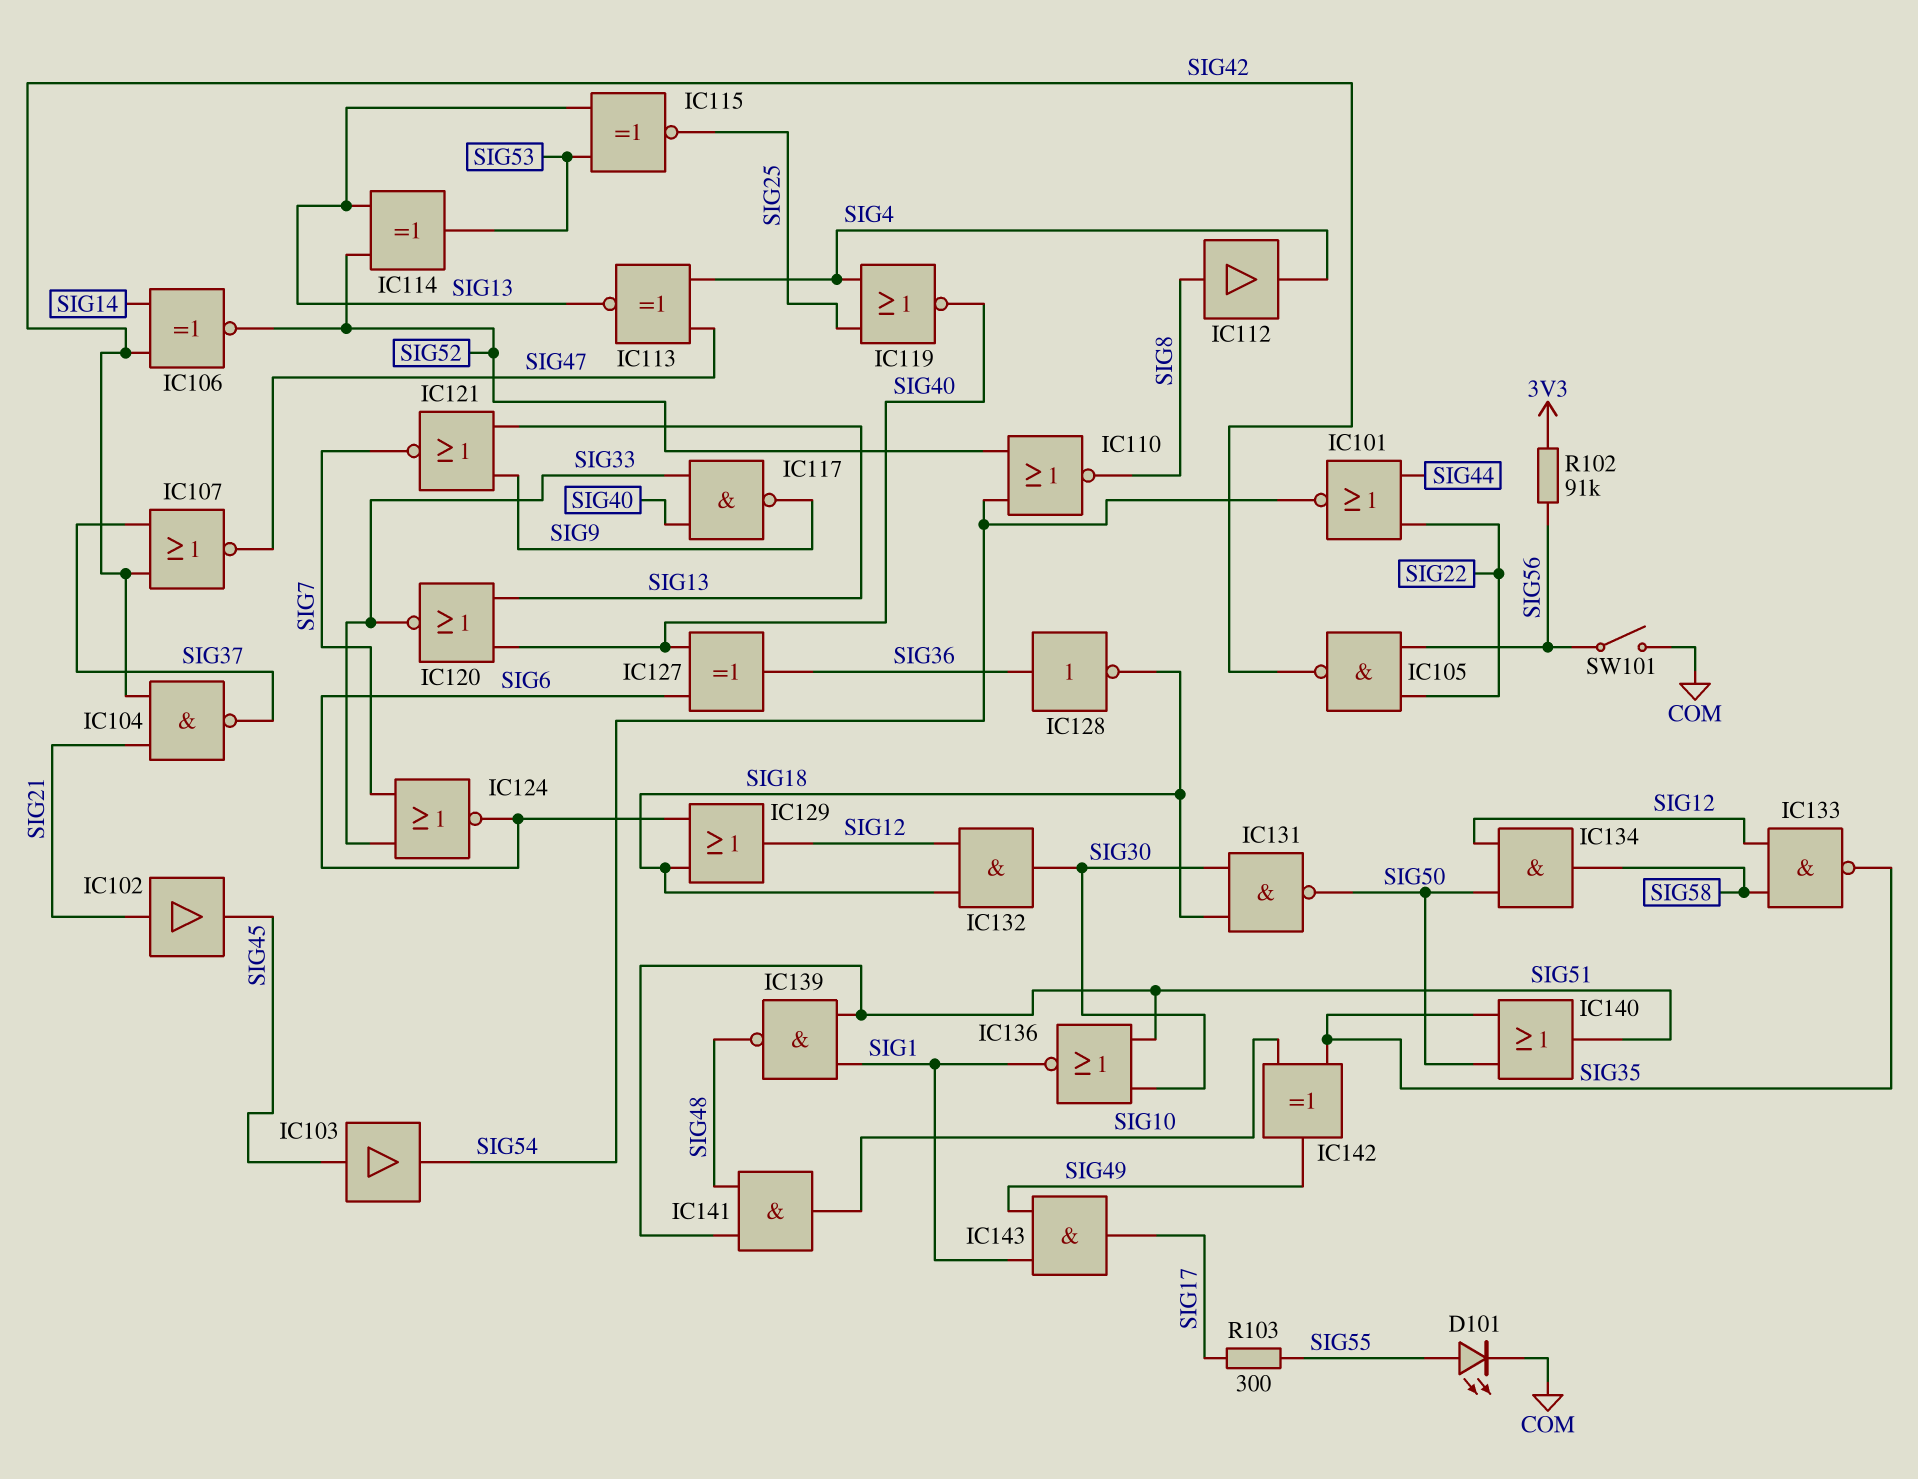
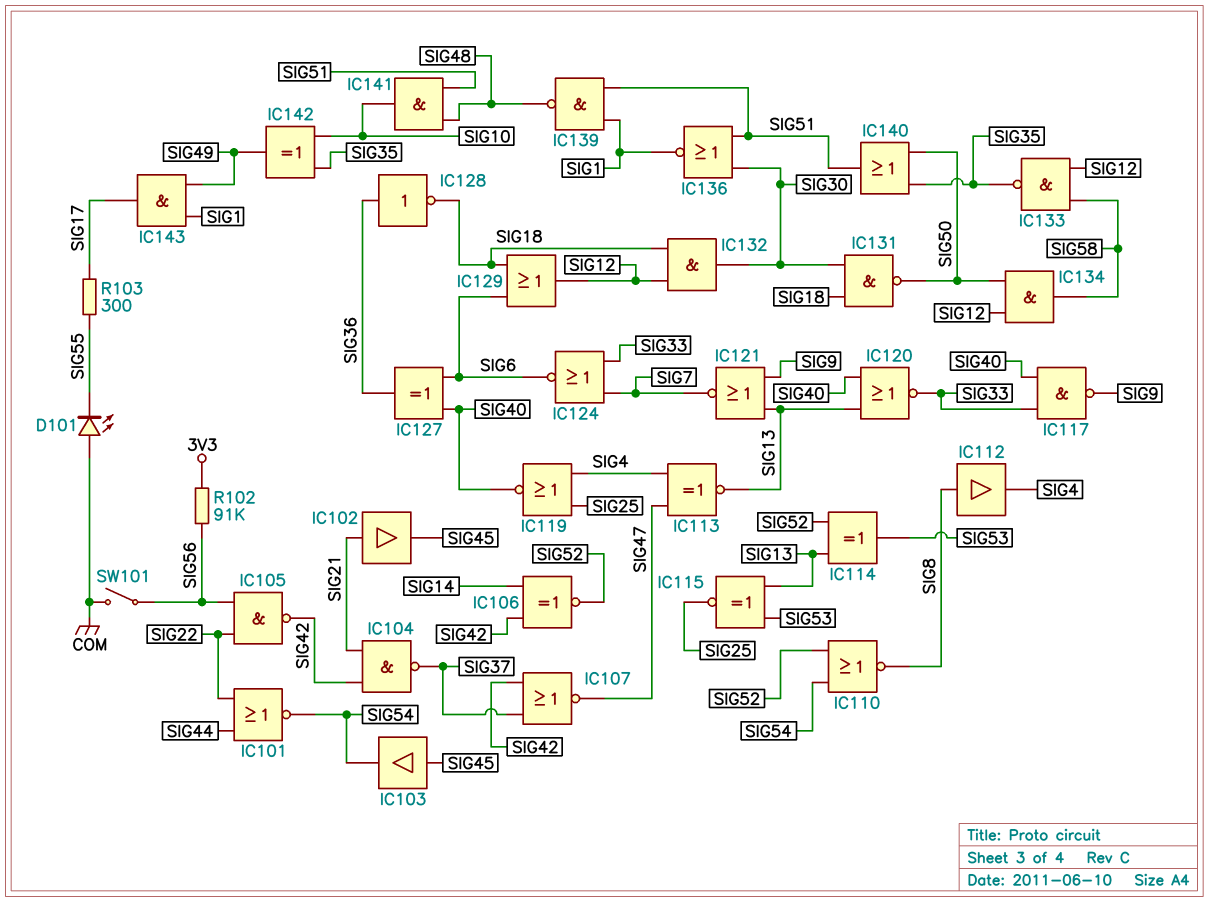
D101: LED (A SIG55, K COM) -> LED (A COM, K SIG55)

